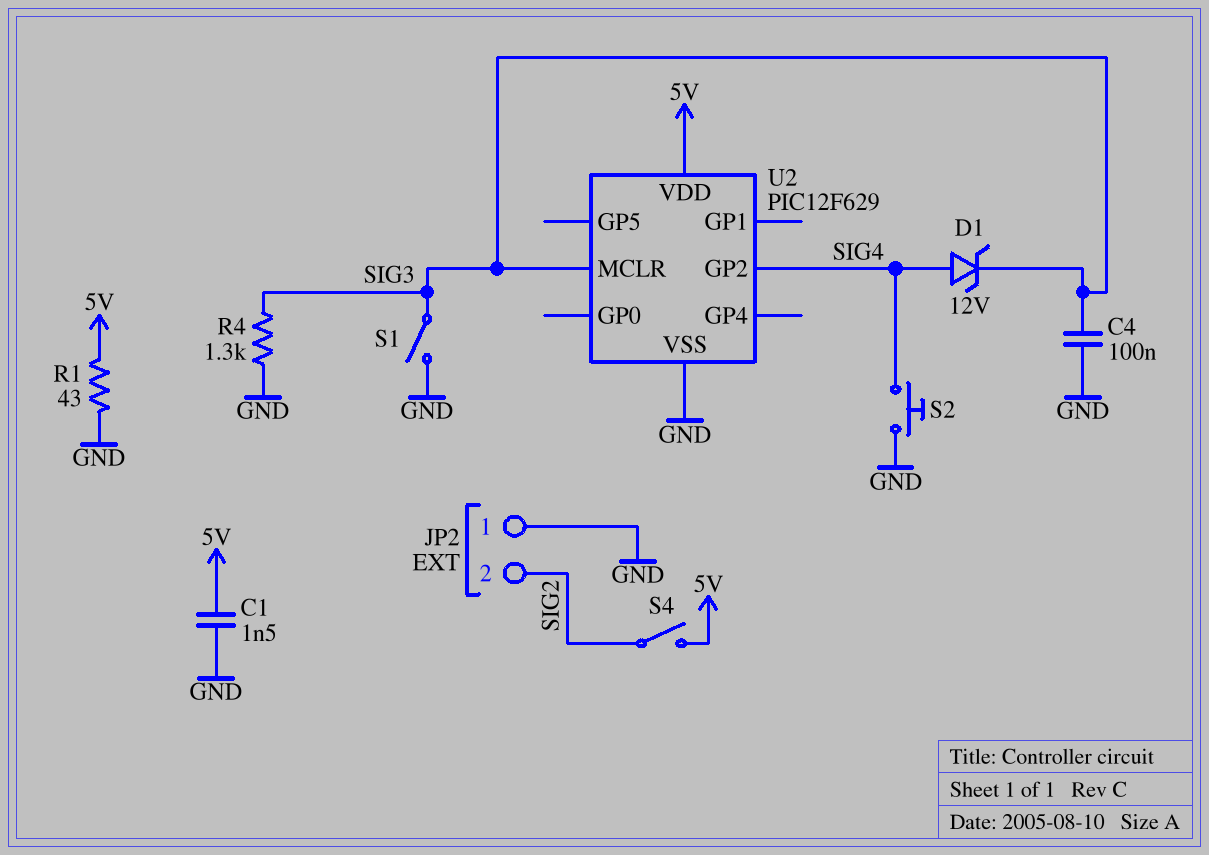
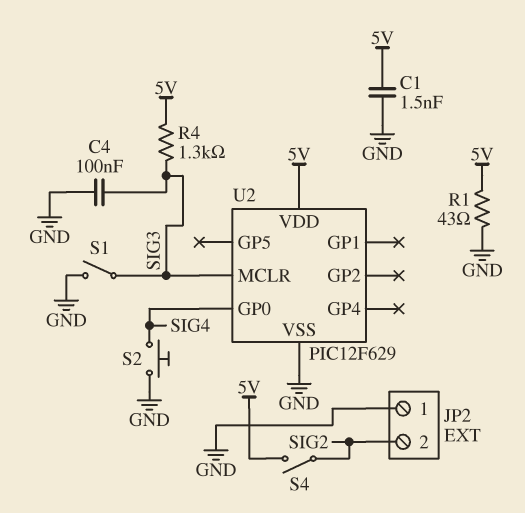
D1: zener 12V (A SIG4, K SIG3) -> none
R4: 1.3k (GND, SIG3) -> 1.3k (5V, SIG3)
U2 pin GP0: none -> SIG4
U2 pin GP2: SIG4 -> none

